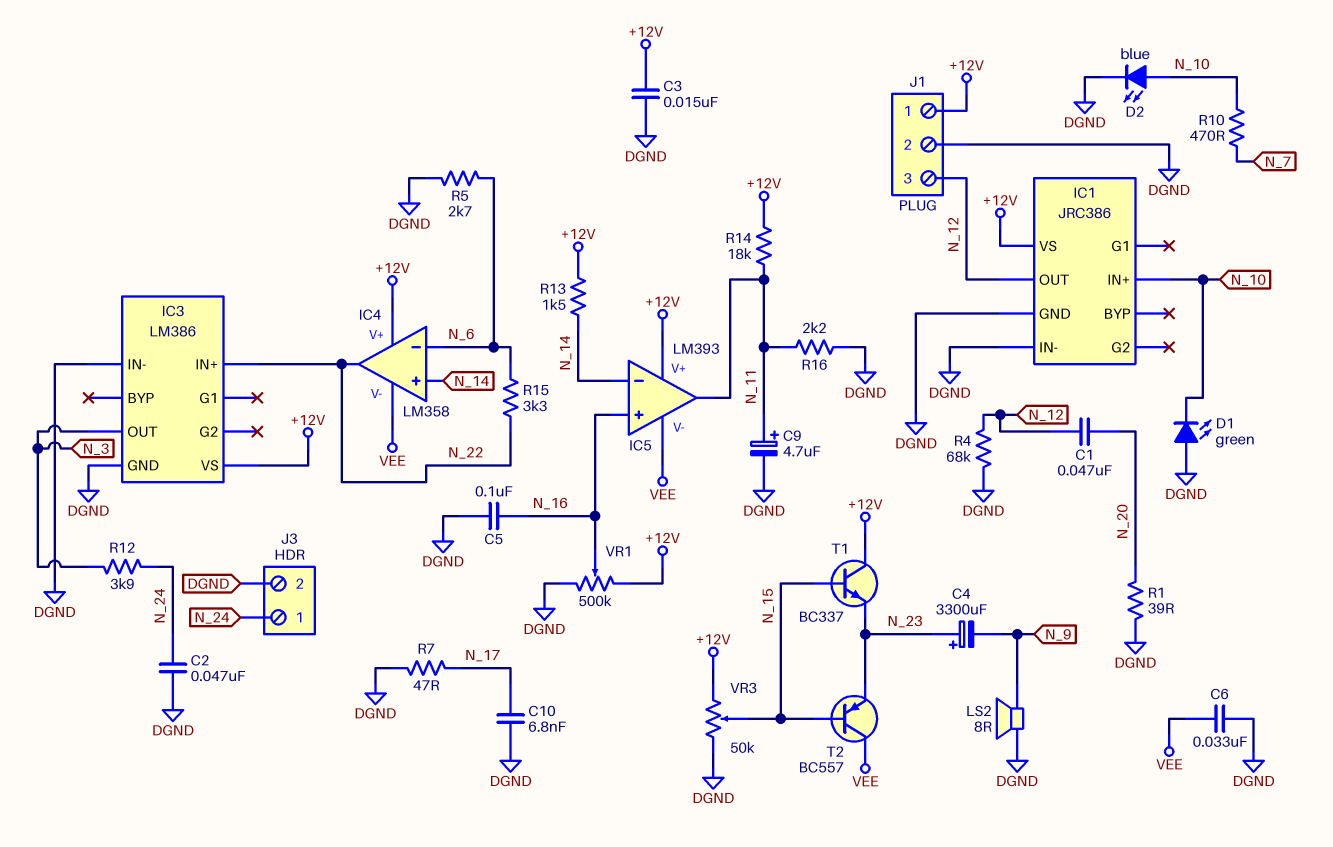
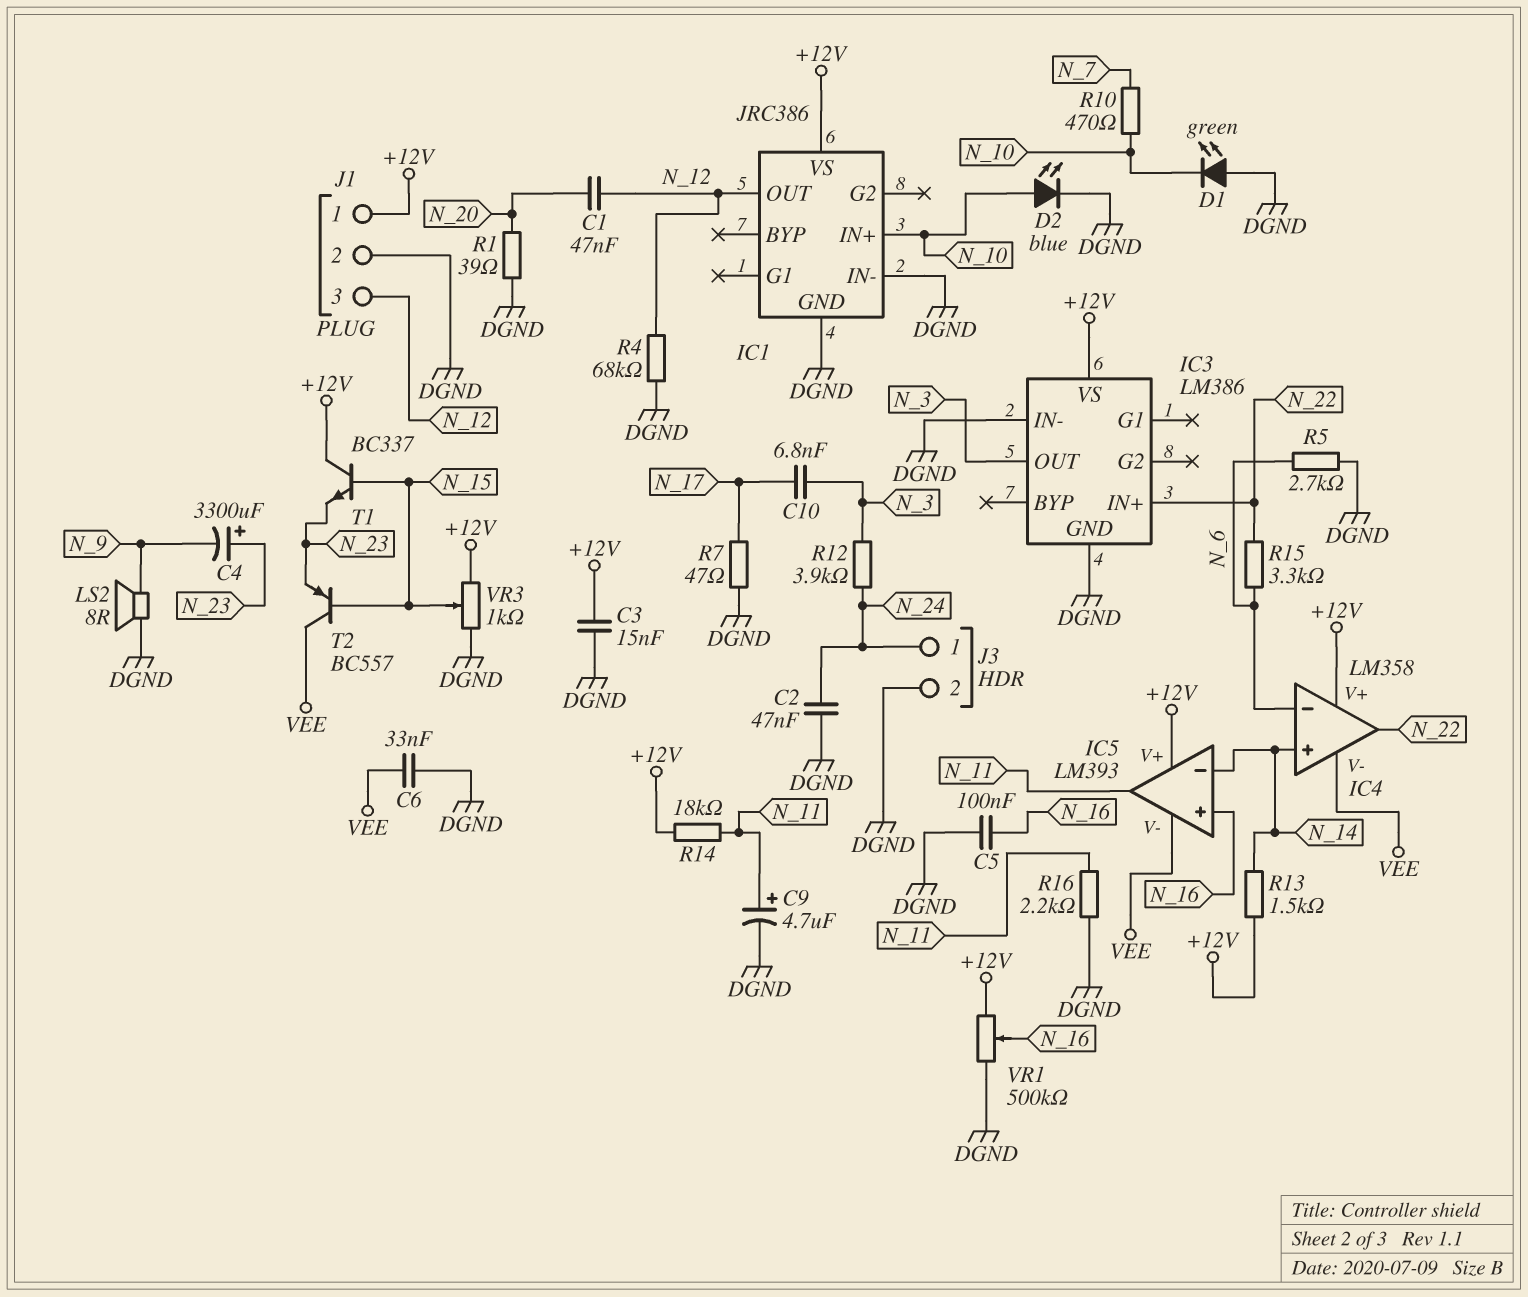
C10: 6.8nF (DGND, N_17) -> 6.8nF (N_3, N_17)
VR3: 50k (+12V, DGND, wiper N_15) -> 1k (+12V, DGND, wiper N_15)

